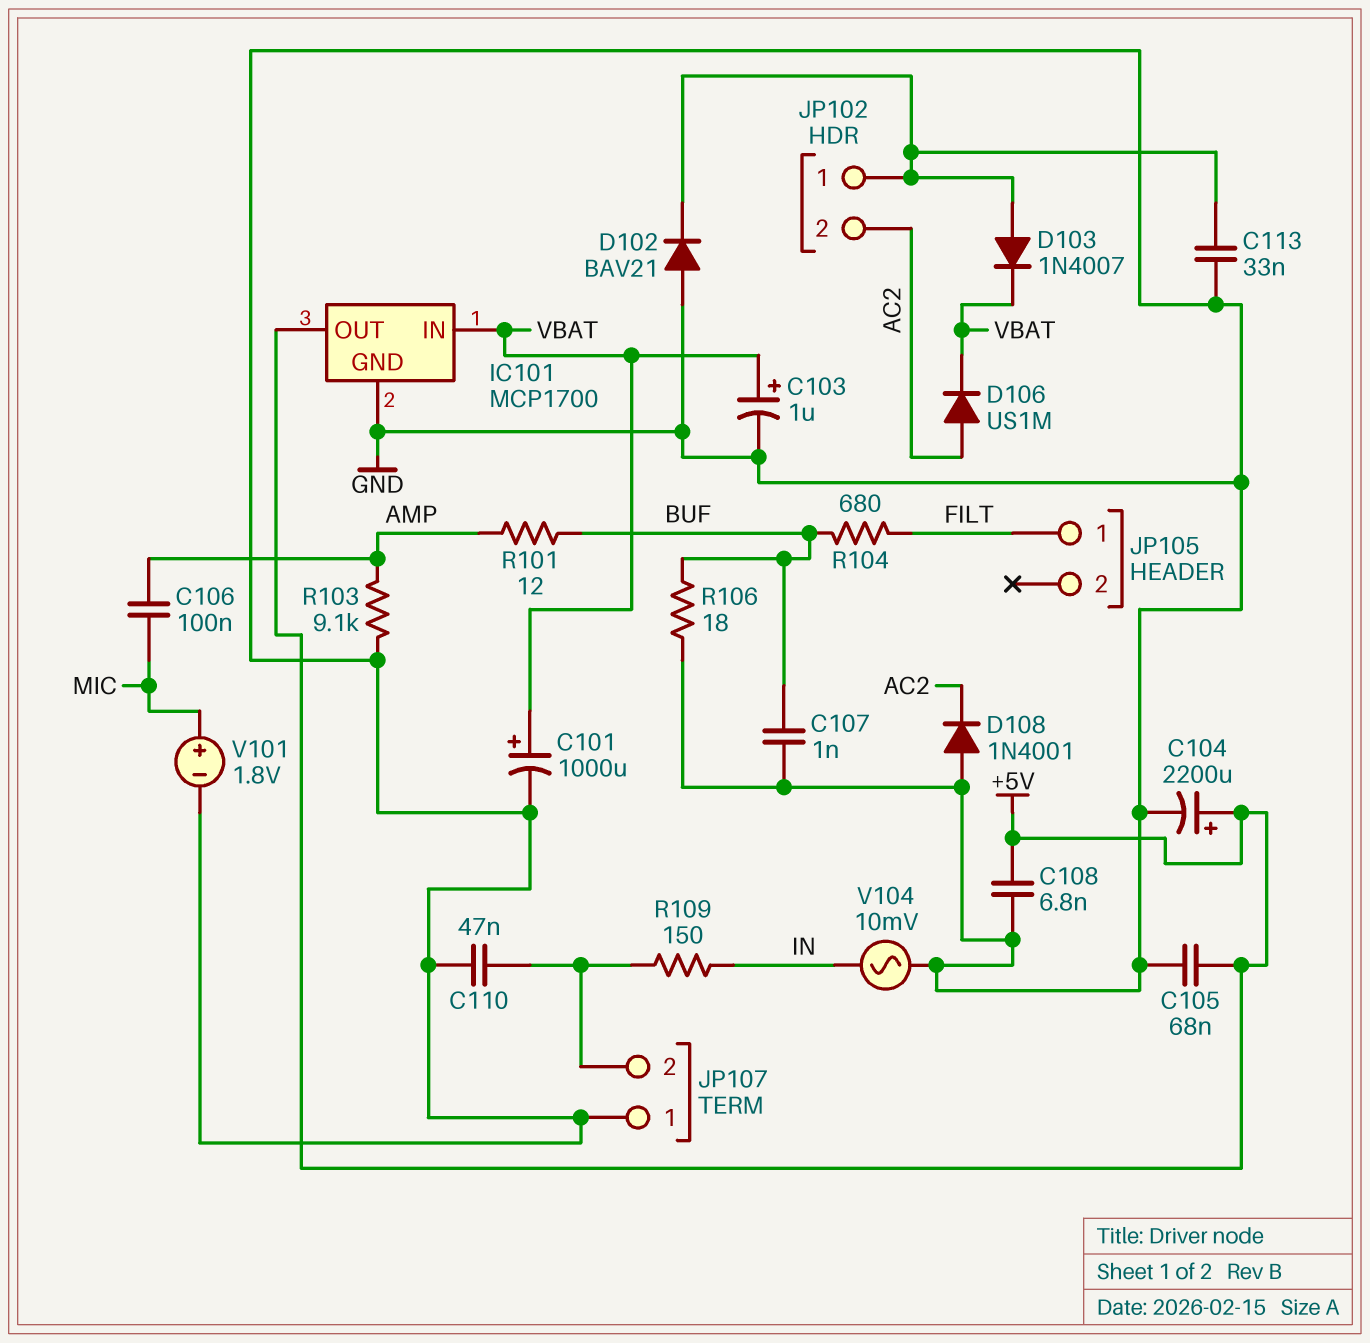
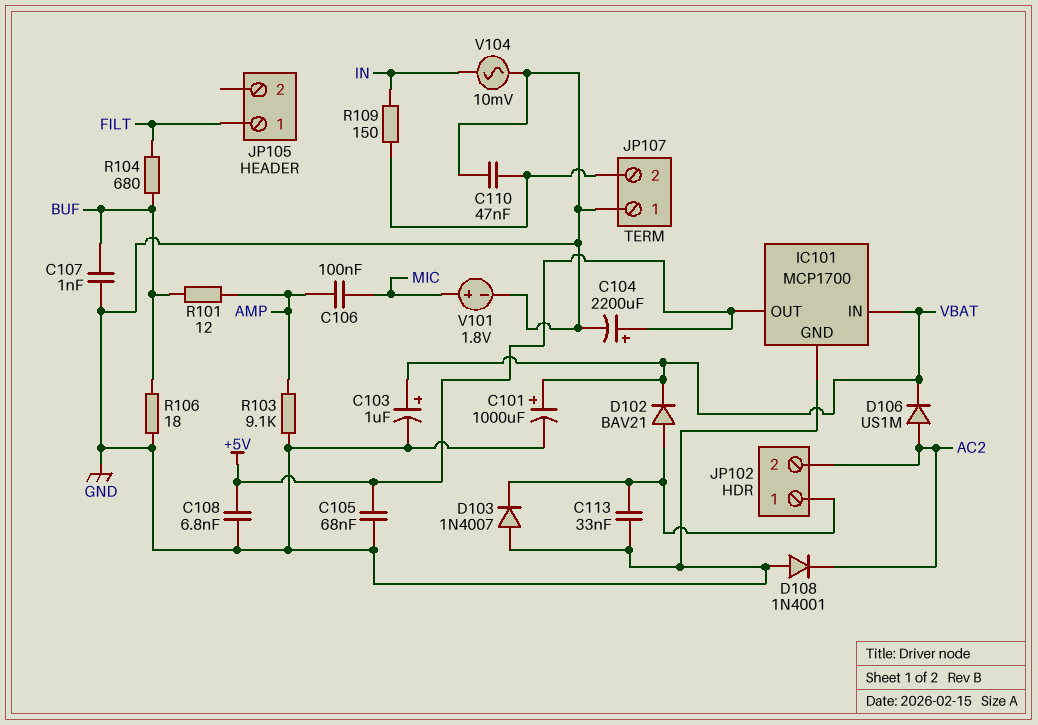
D102: diode BAV21 (A GND, K JP102/1) -> diode BAV21 (A JP102/1, K VBAT)
D103: diode 1N4007 (A JP102/1, K VBAT) -> diode 1N4007 (A GND, K JP102/1)

